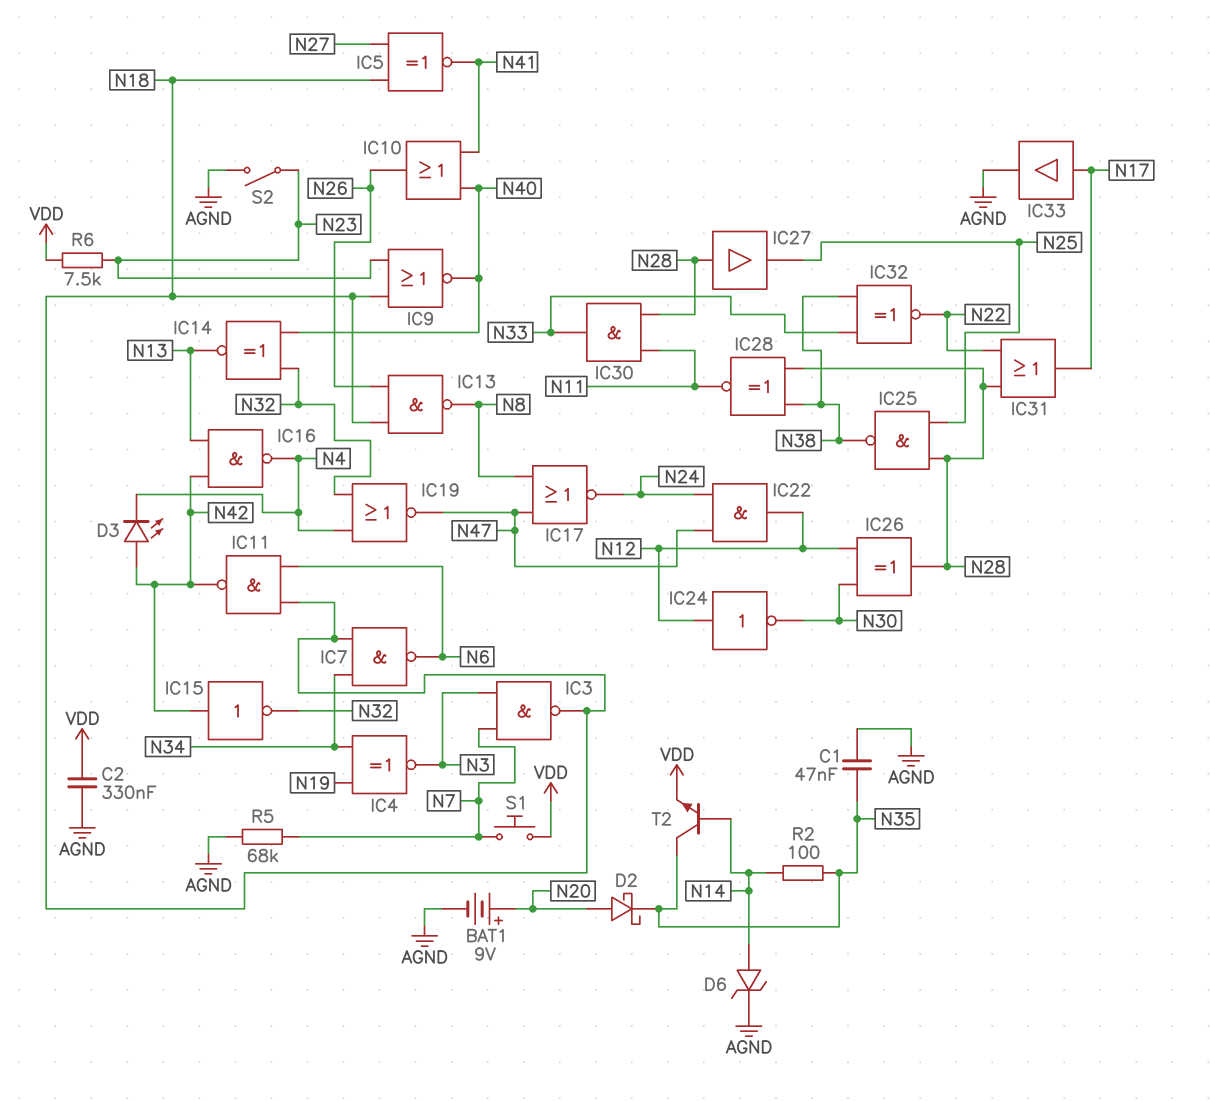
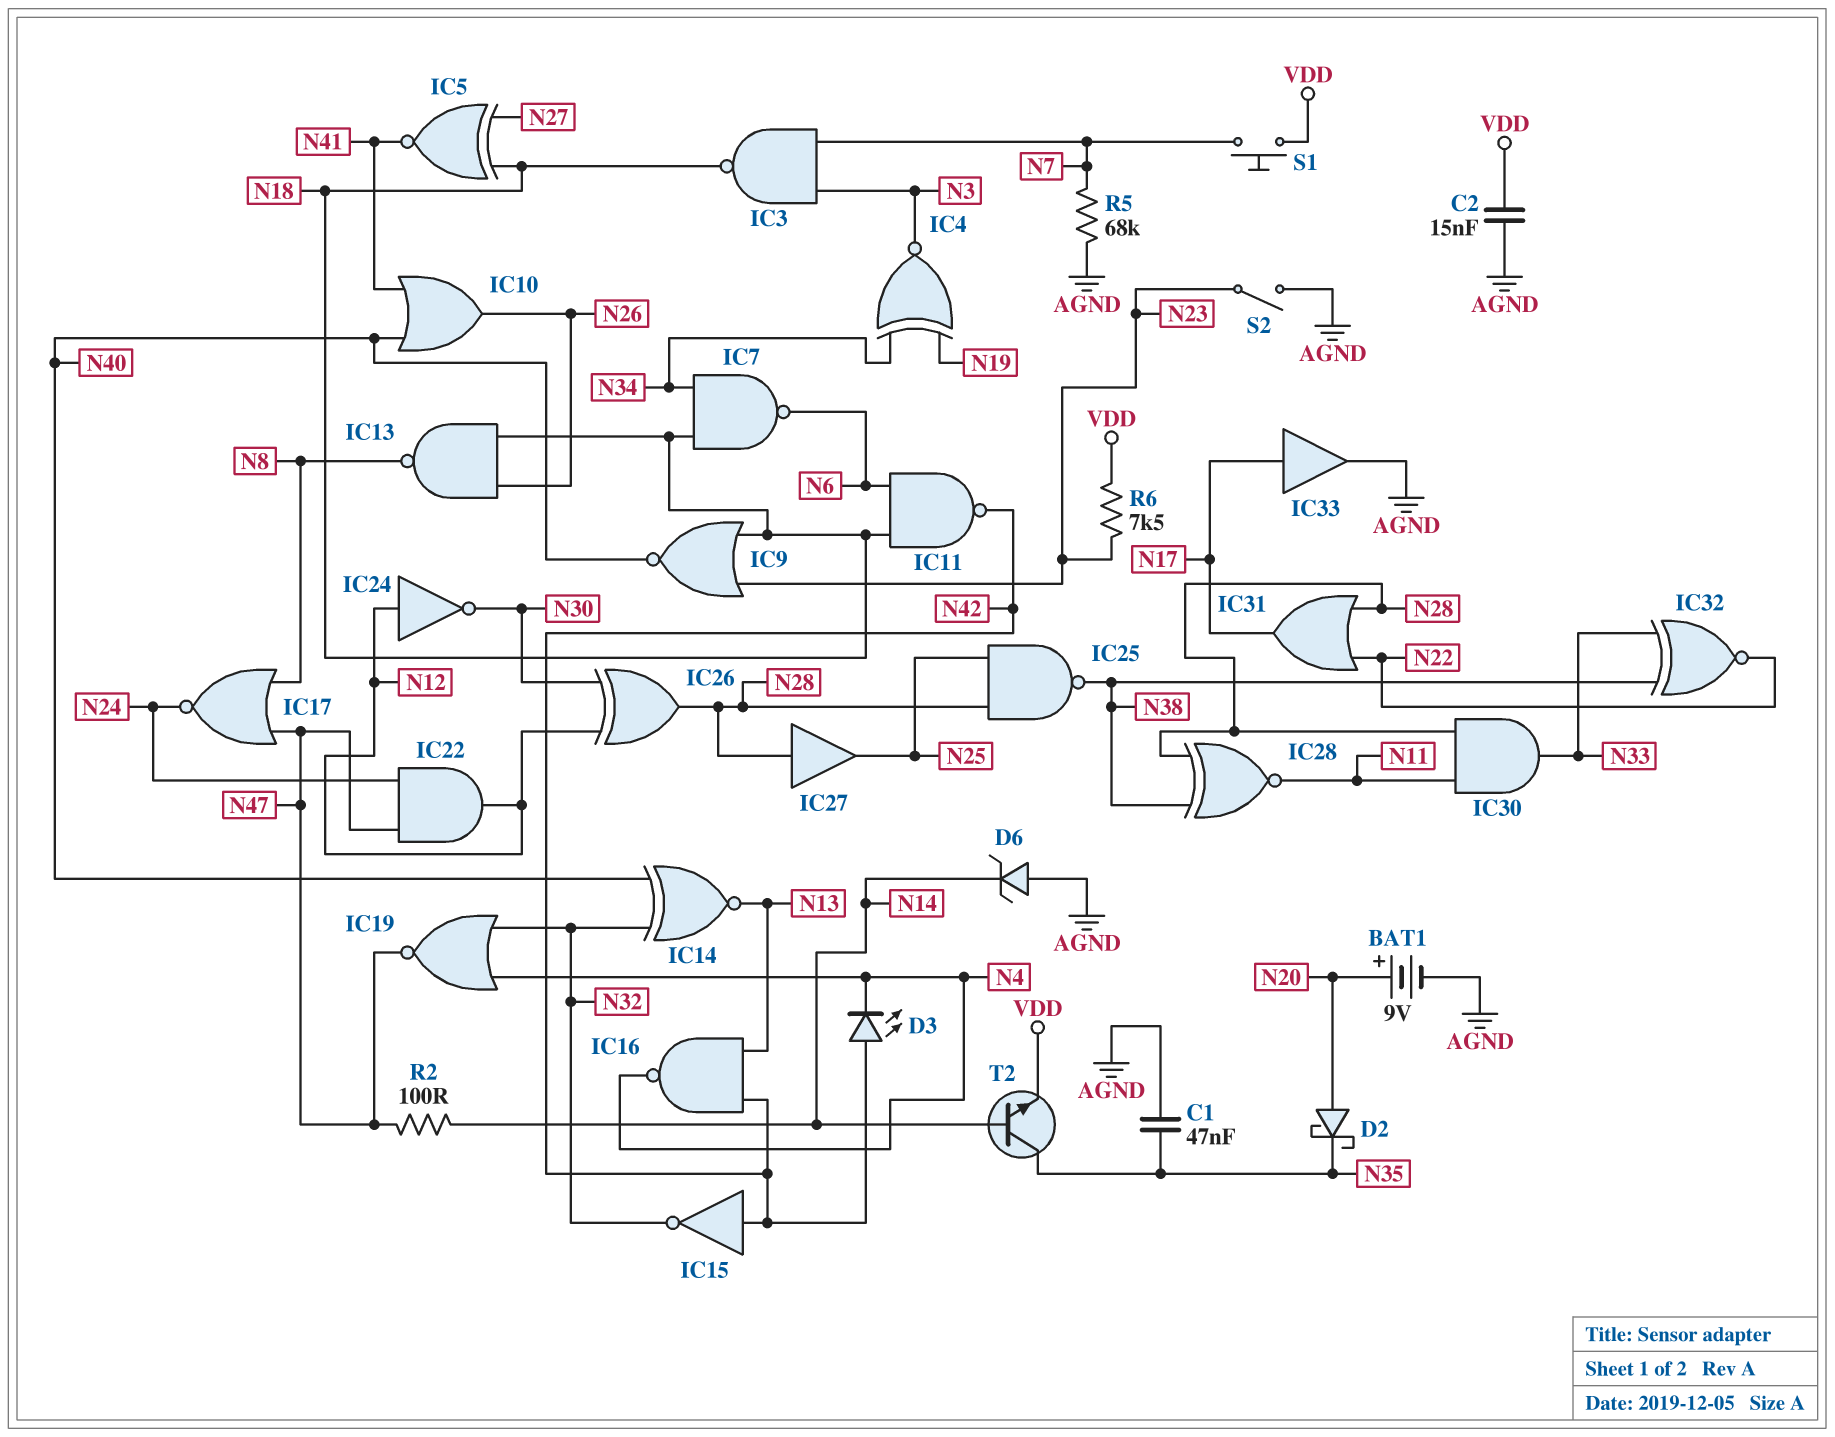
C2: 330nF (AGND, VDD) -> 15nF (AGND, VDD)
D6: zener (A N14, K AGND) -> zener (A AGND, K N14)
R2: 100 (N14, N35) -> 100 (N14, N47)

